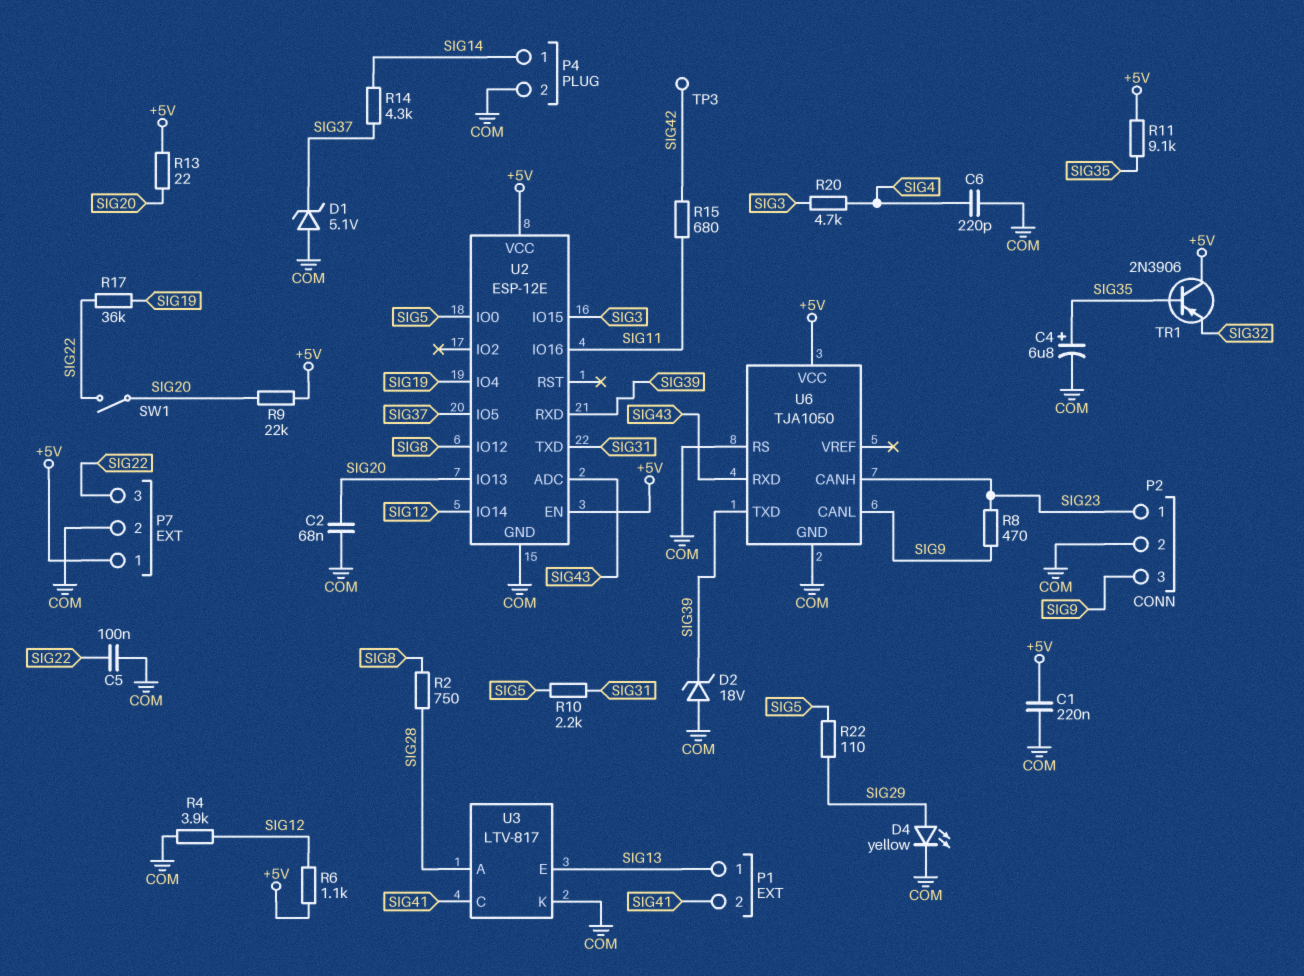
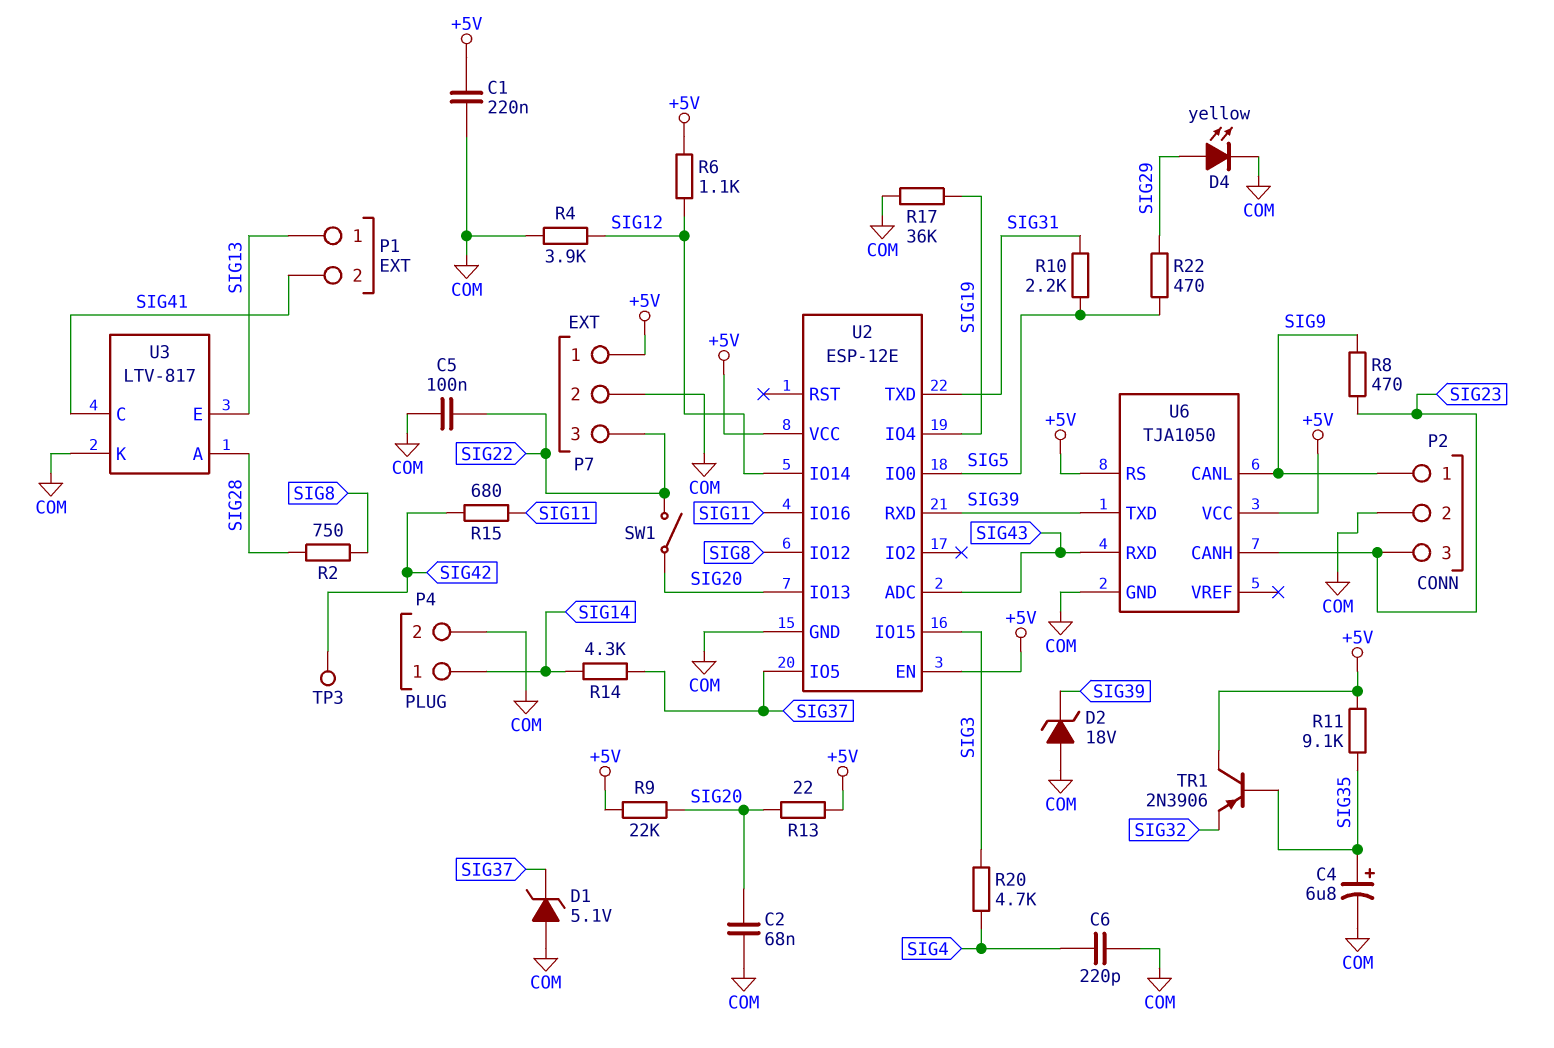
P2 pin 1: SIG23 -> SIG9
P2 pin 3: SIG9 -> SIG23
R17: 36k (SIG19, SIG22) -> 36k (COM, SIG19)
R22: 110 (SIG5, SIG29) -> 470 (SIG5, SIG29)
U6 pin RS: COM -> +5V

